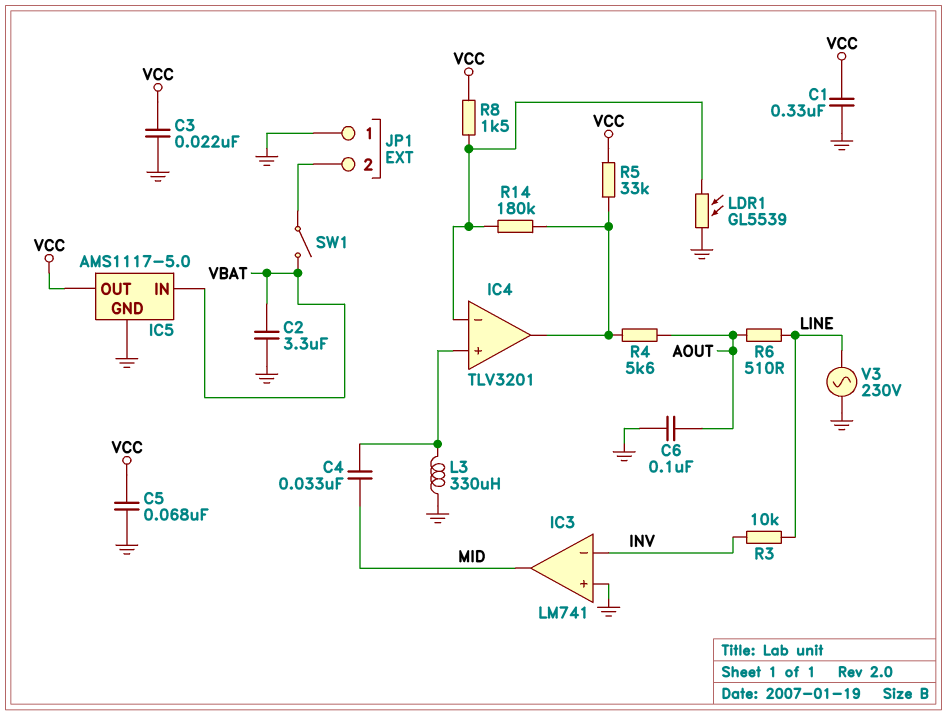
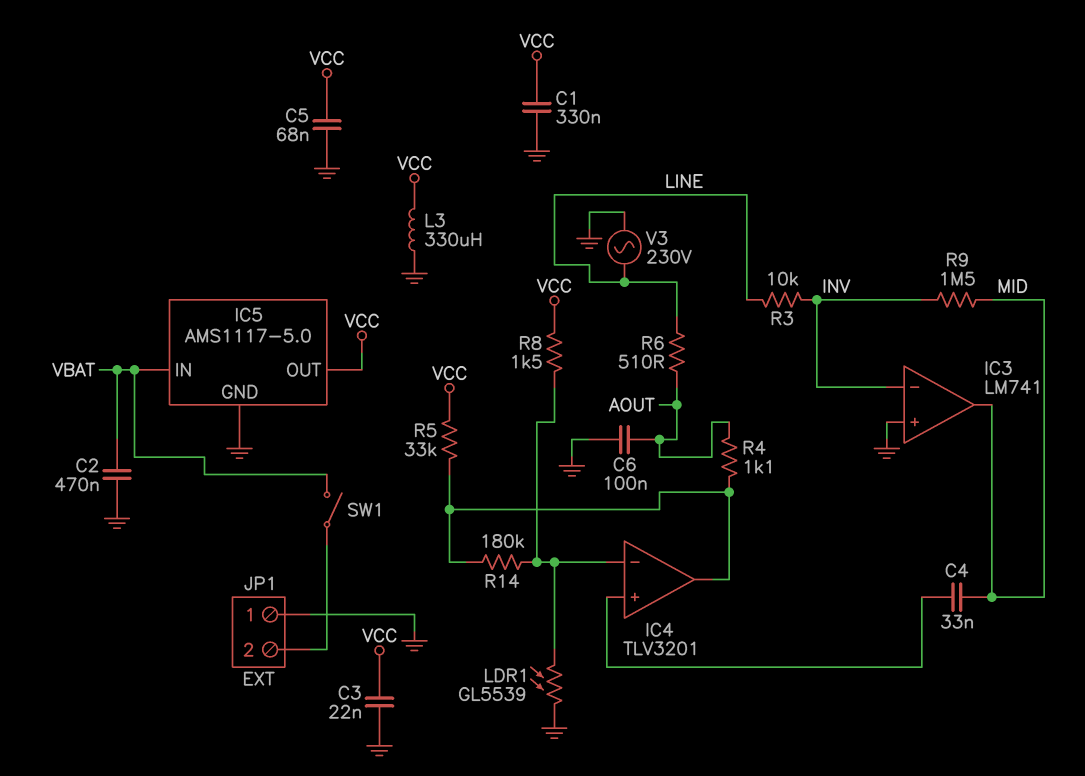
C2: 3.3uF (GND, VBAT) -> 470nF (GND, VBAT)
L3: 330uH (GND, IC4/in+) -> 330uH (GND, VCC)
R4: 5.6k (AOUT, IC4/out) -> 1.1k (AOUT, IC4/out)
R9: none -> 1.5M (INV, MID)

